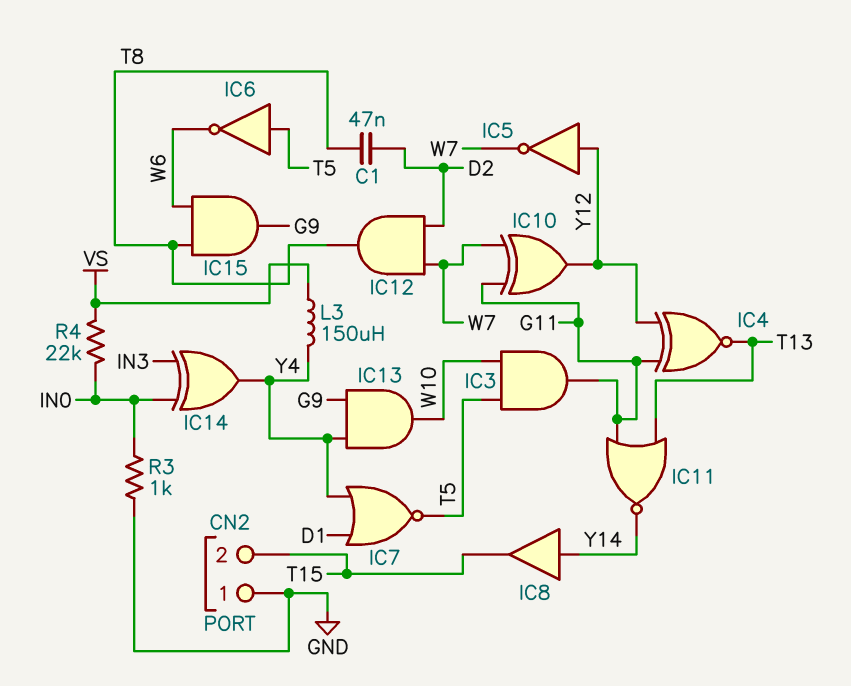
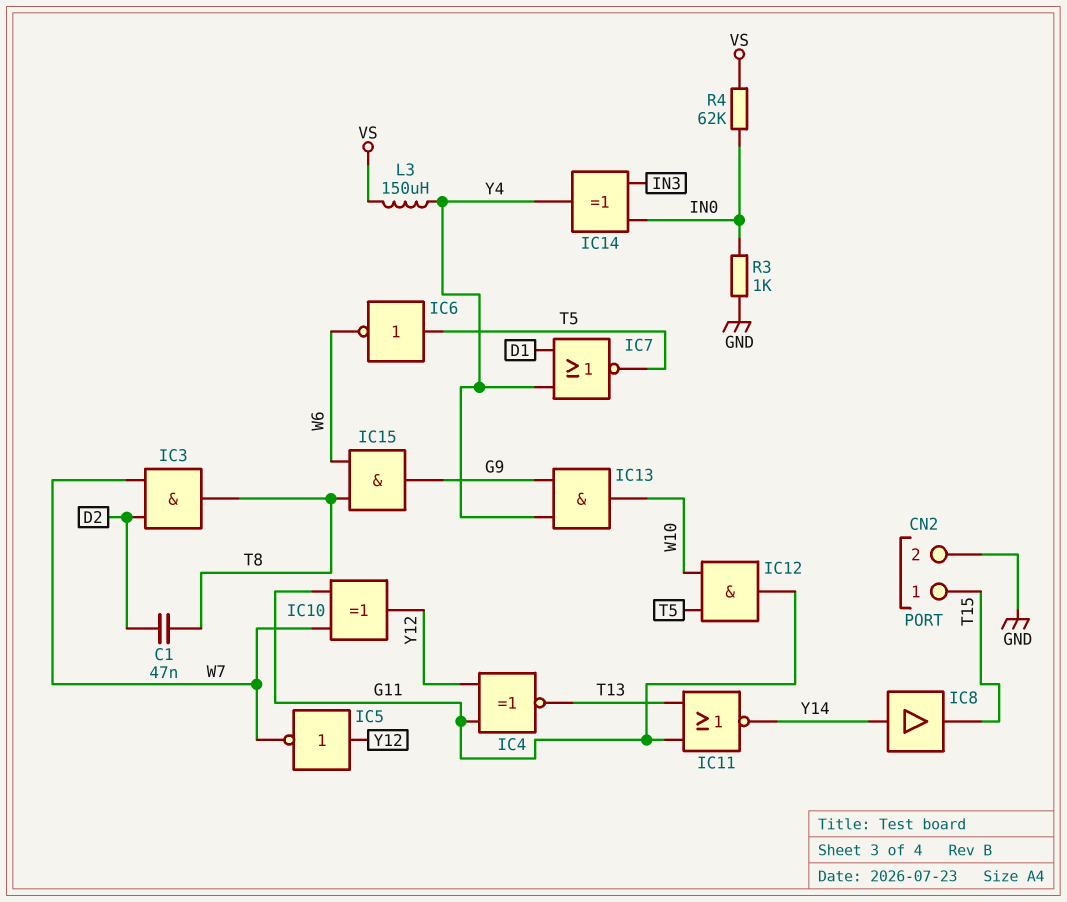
CN2 pin 1: GND -> T15
CN2 pin 2: T15 -> GND
IC3: AND (in T5, in W10, out G11) -> AND (in D2, in W7, out T8)
IC12: AND (in D2, in W7, out T8) -> AND (in T5, in W10, out G11)
R4: 22k (IN0, VS) -> 62k (IN0, VS)

